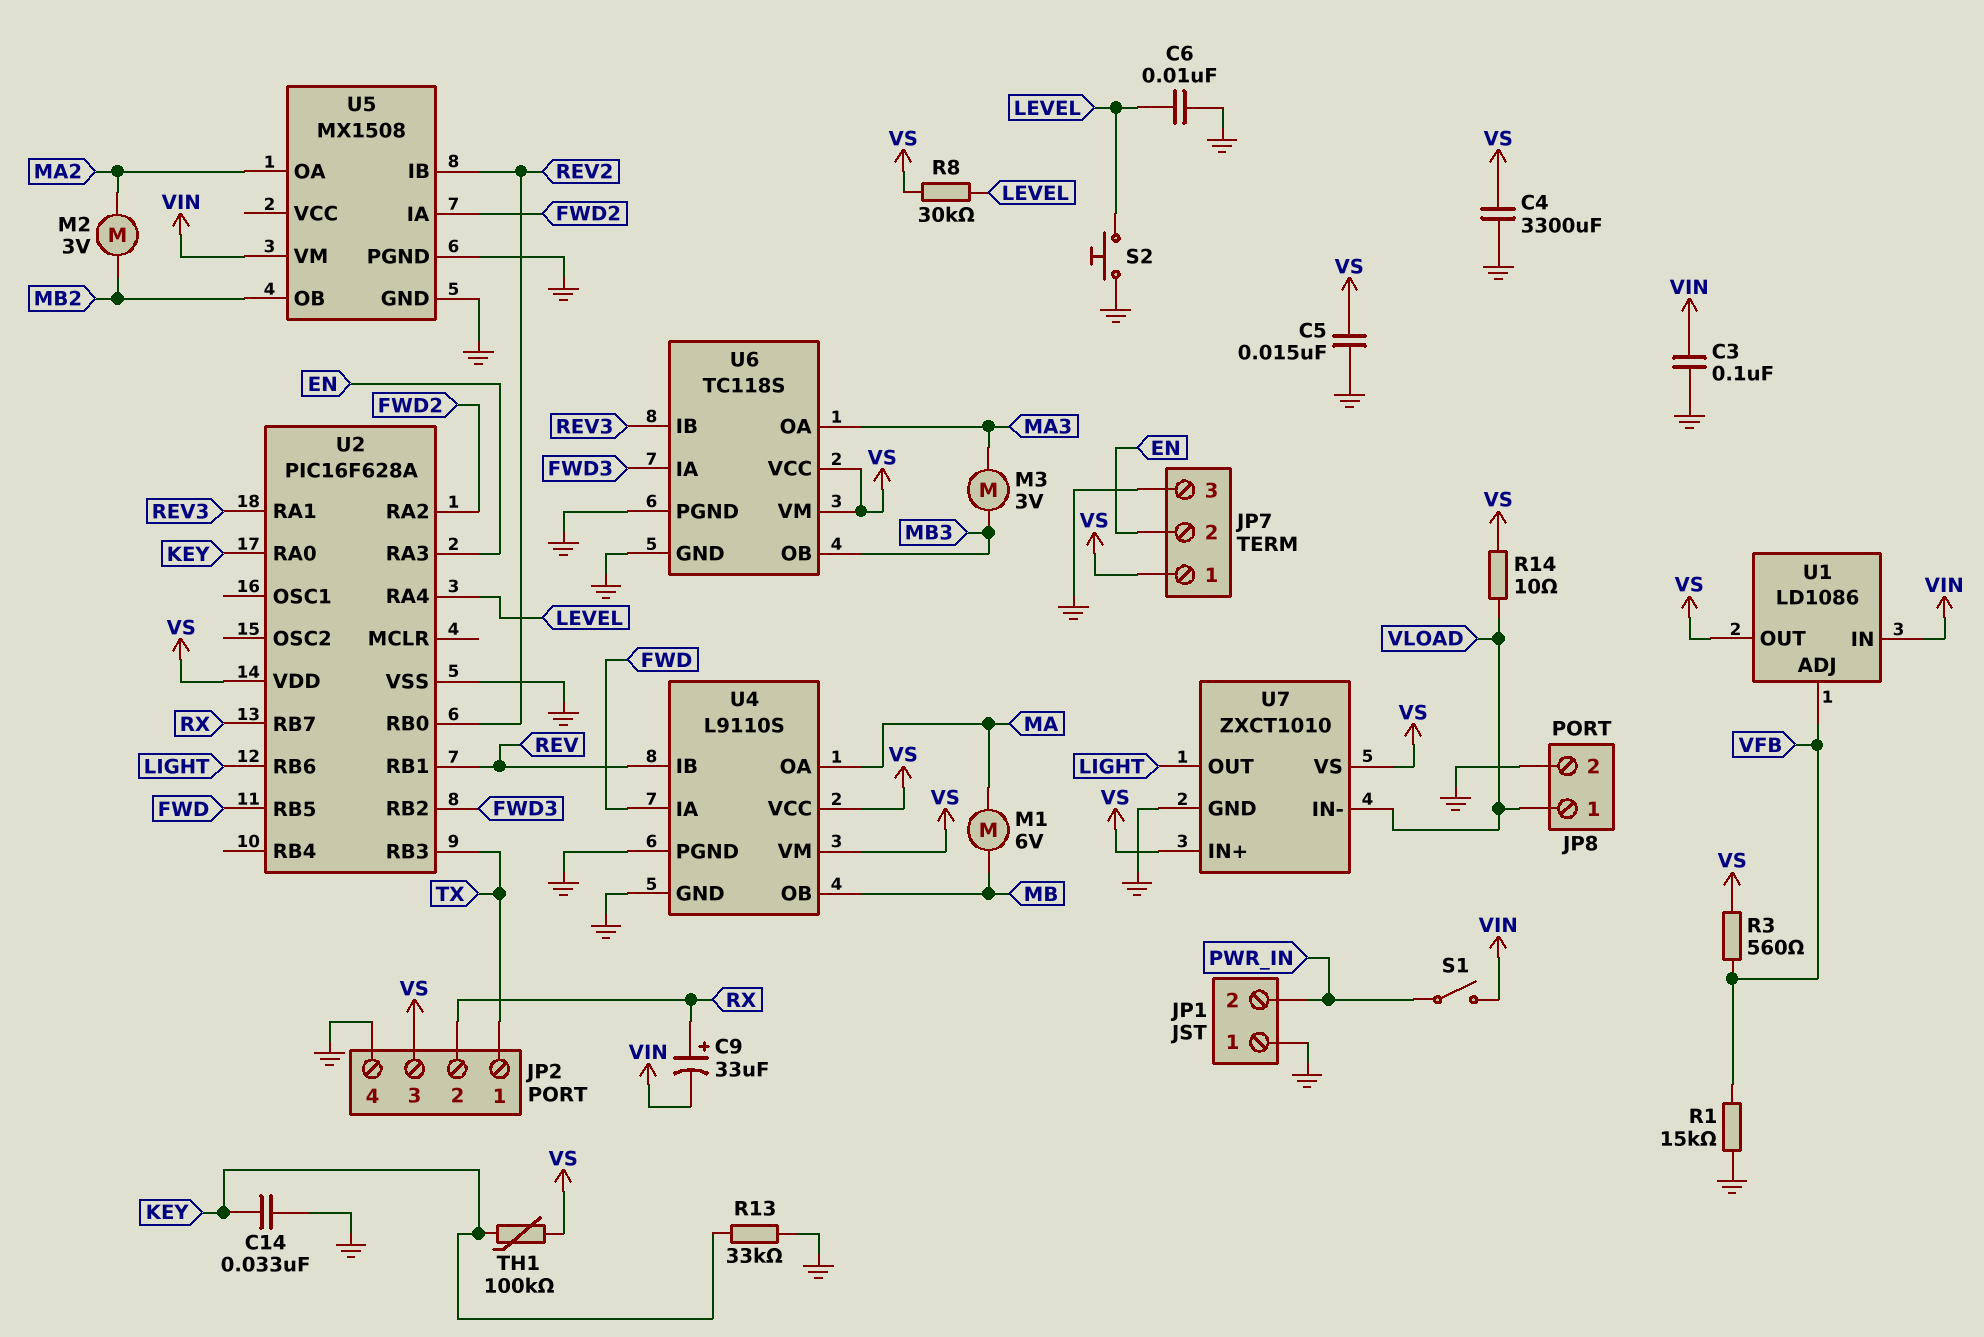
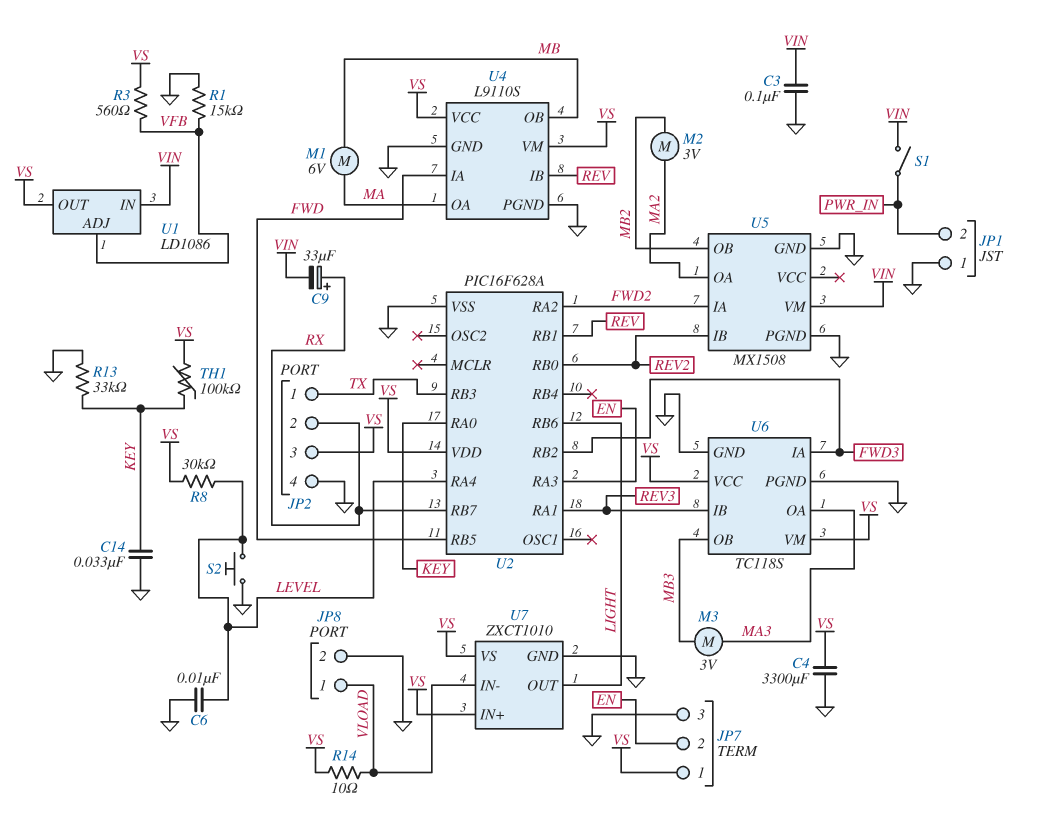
C5: 15nF (GND, VS) -> none

